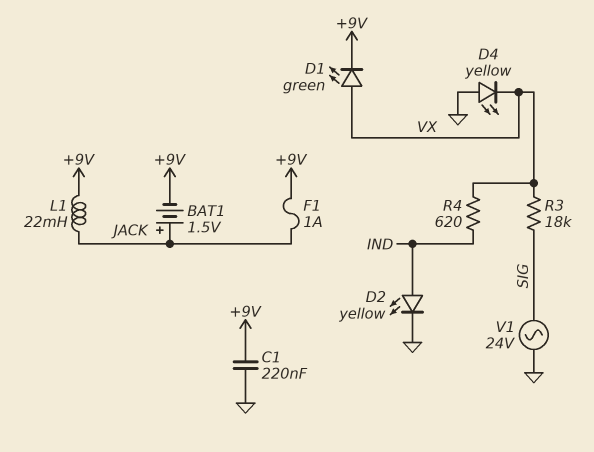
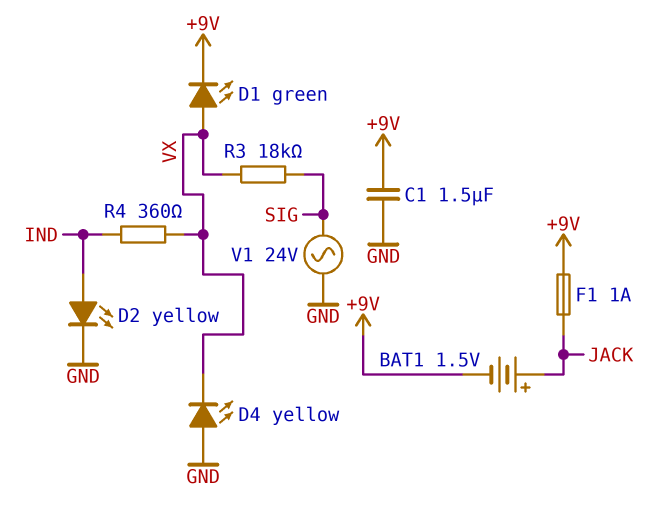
C1: 220nF (+9V, GND) -> 1.5uF (+9V, GND)
L1: 22mH (+9V, JACK) -> none
R4: 620 (IND, VX) -> 360 (IND, VX)

